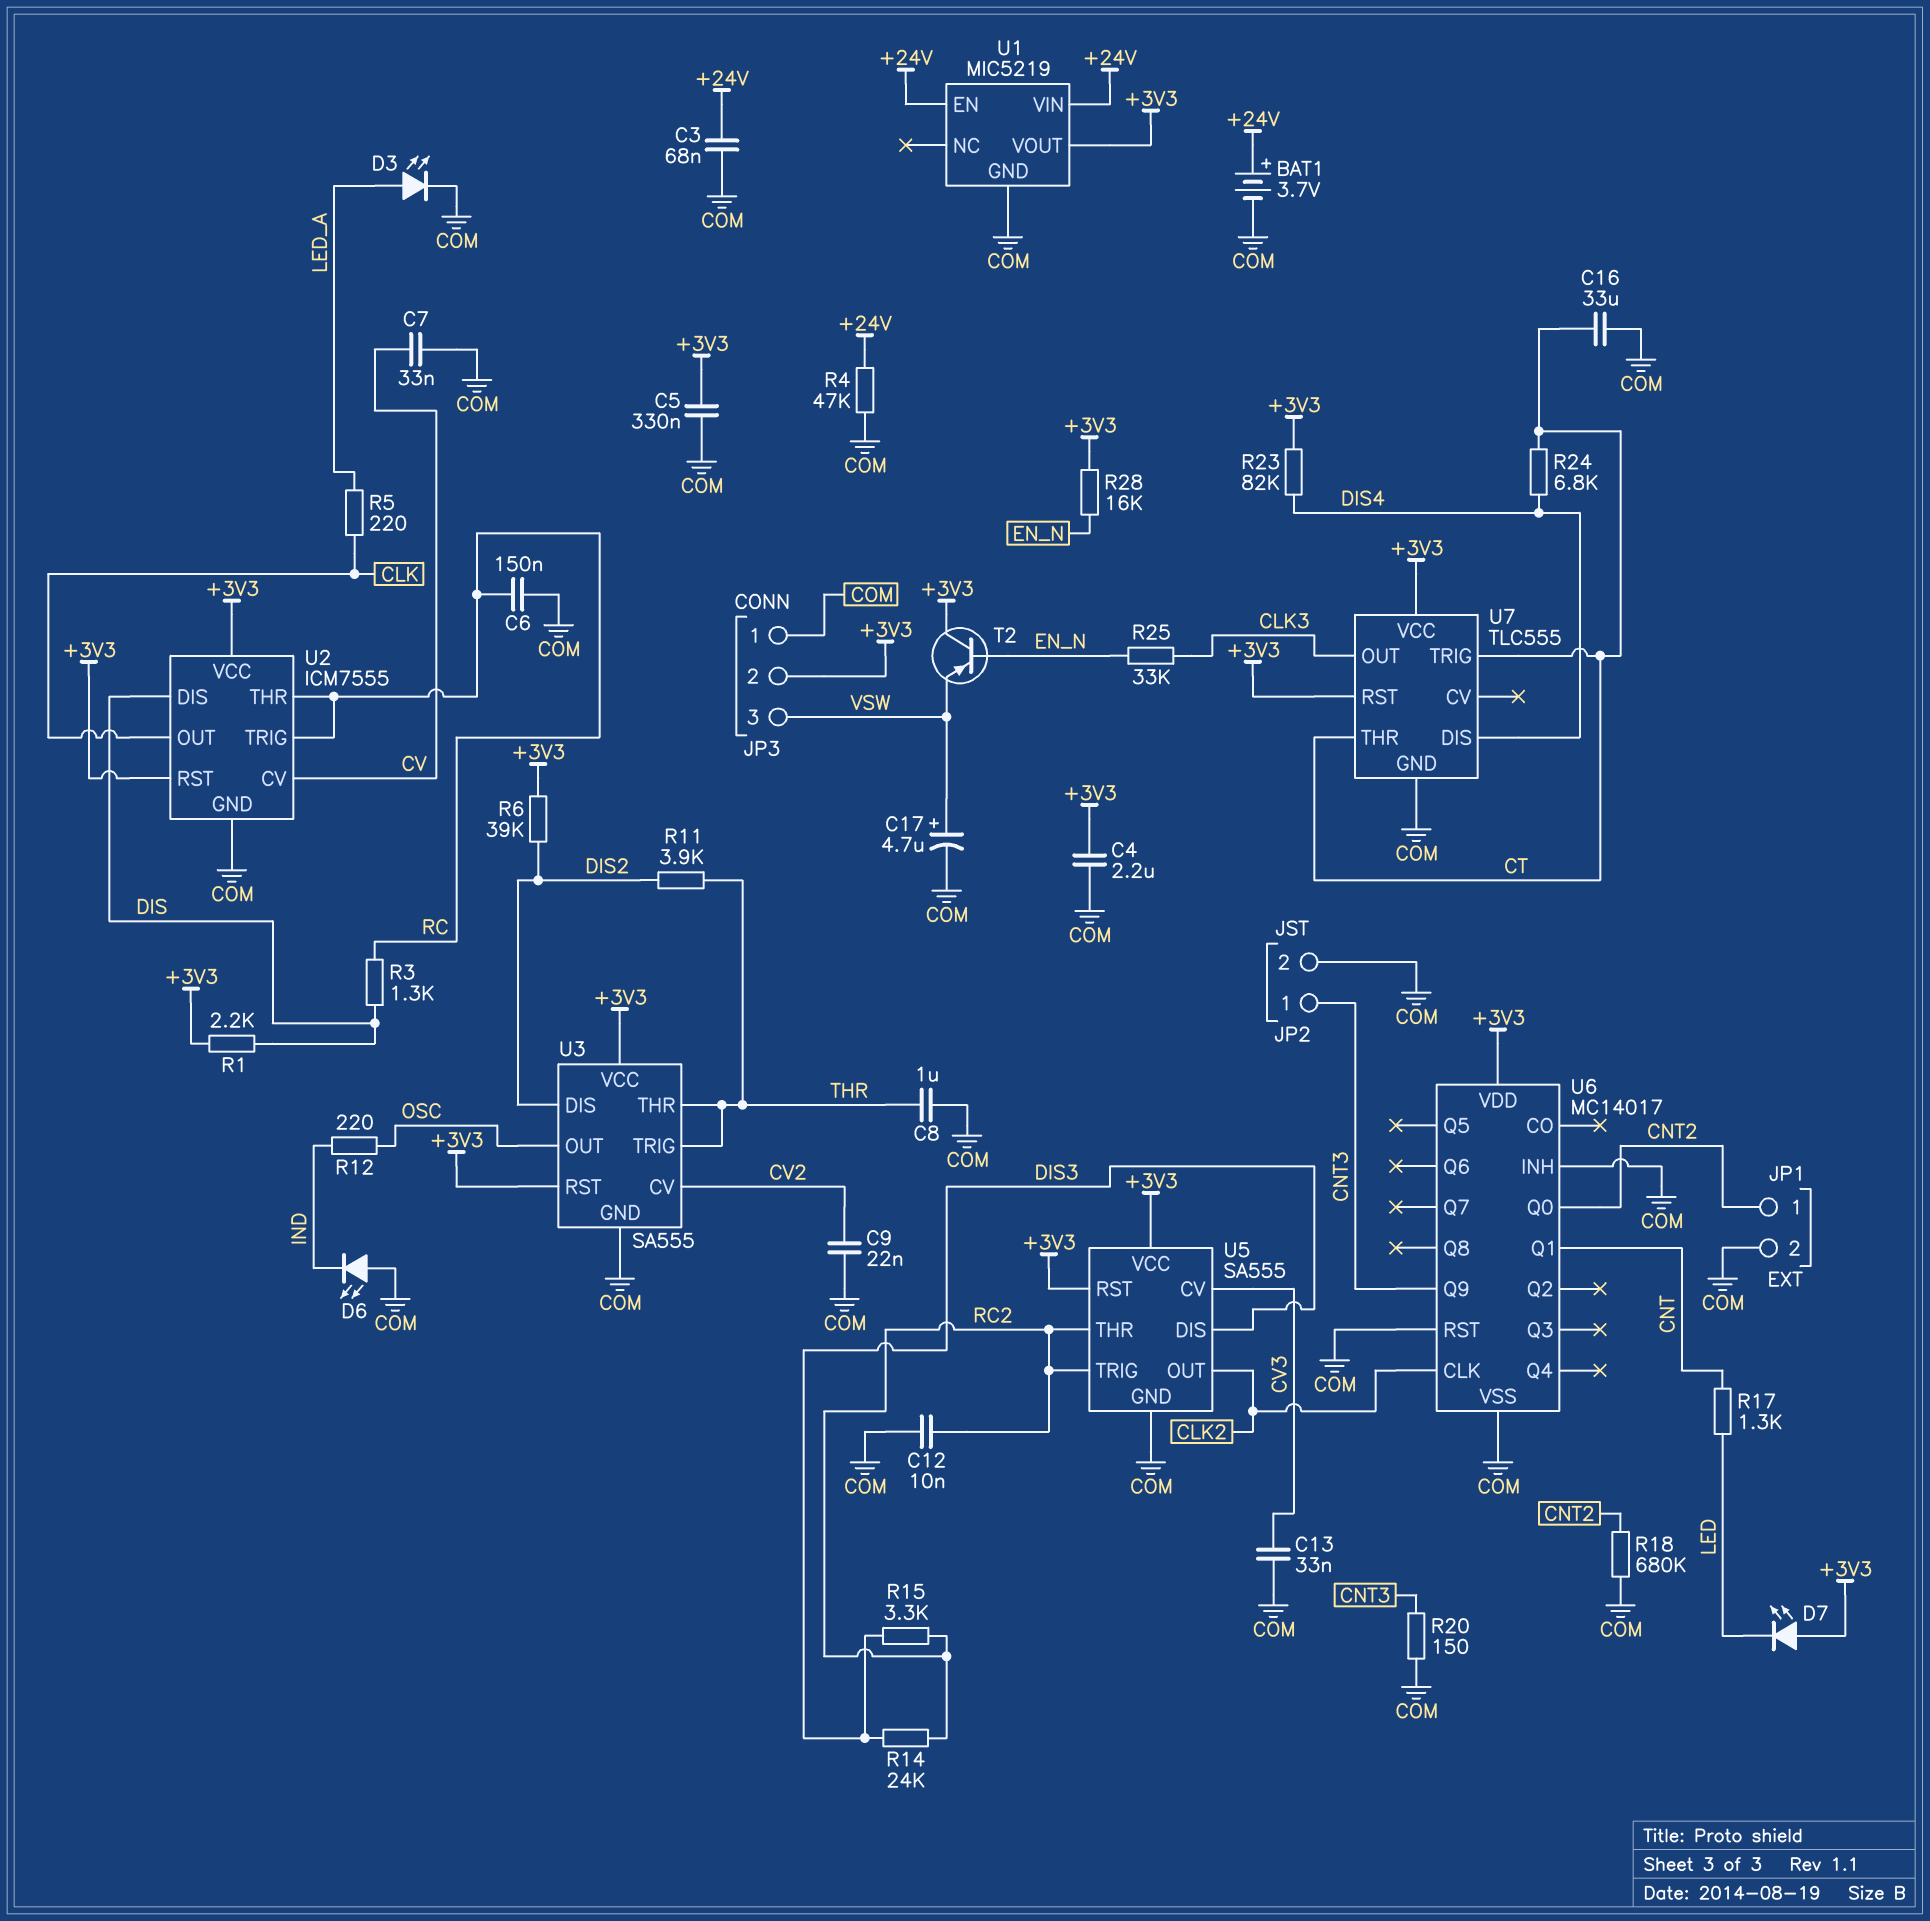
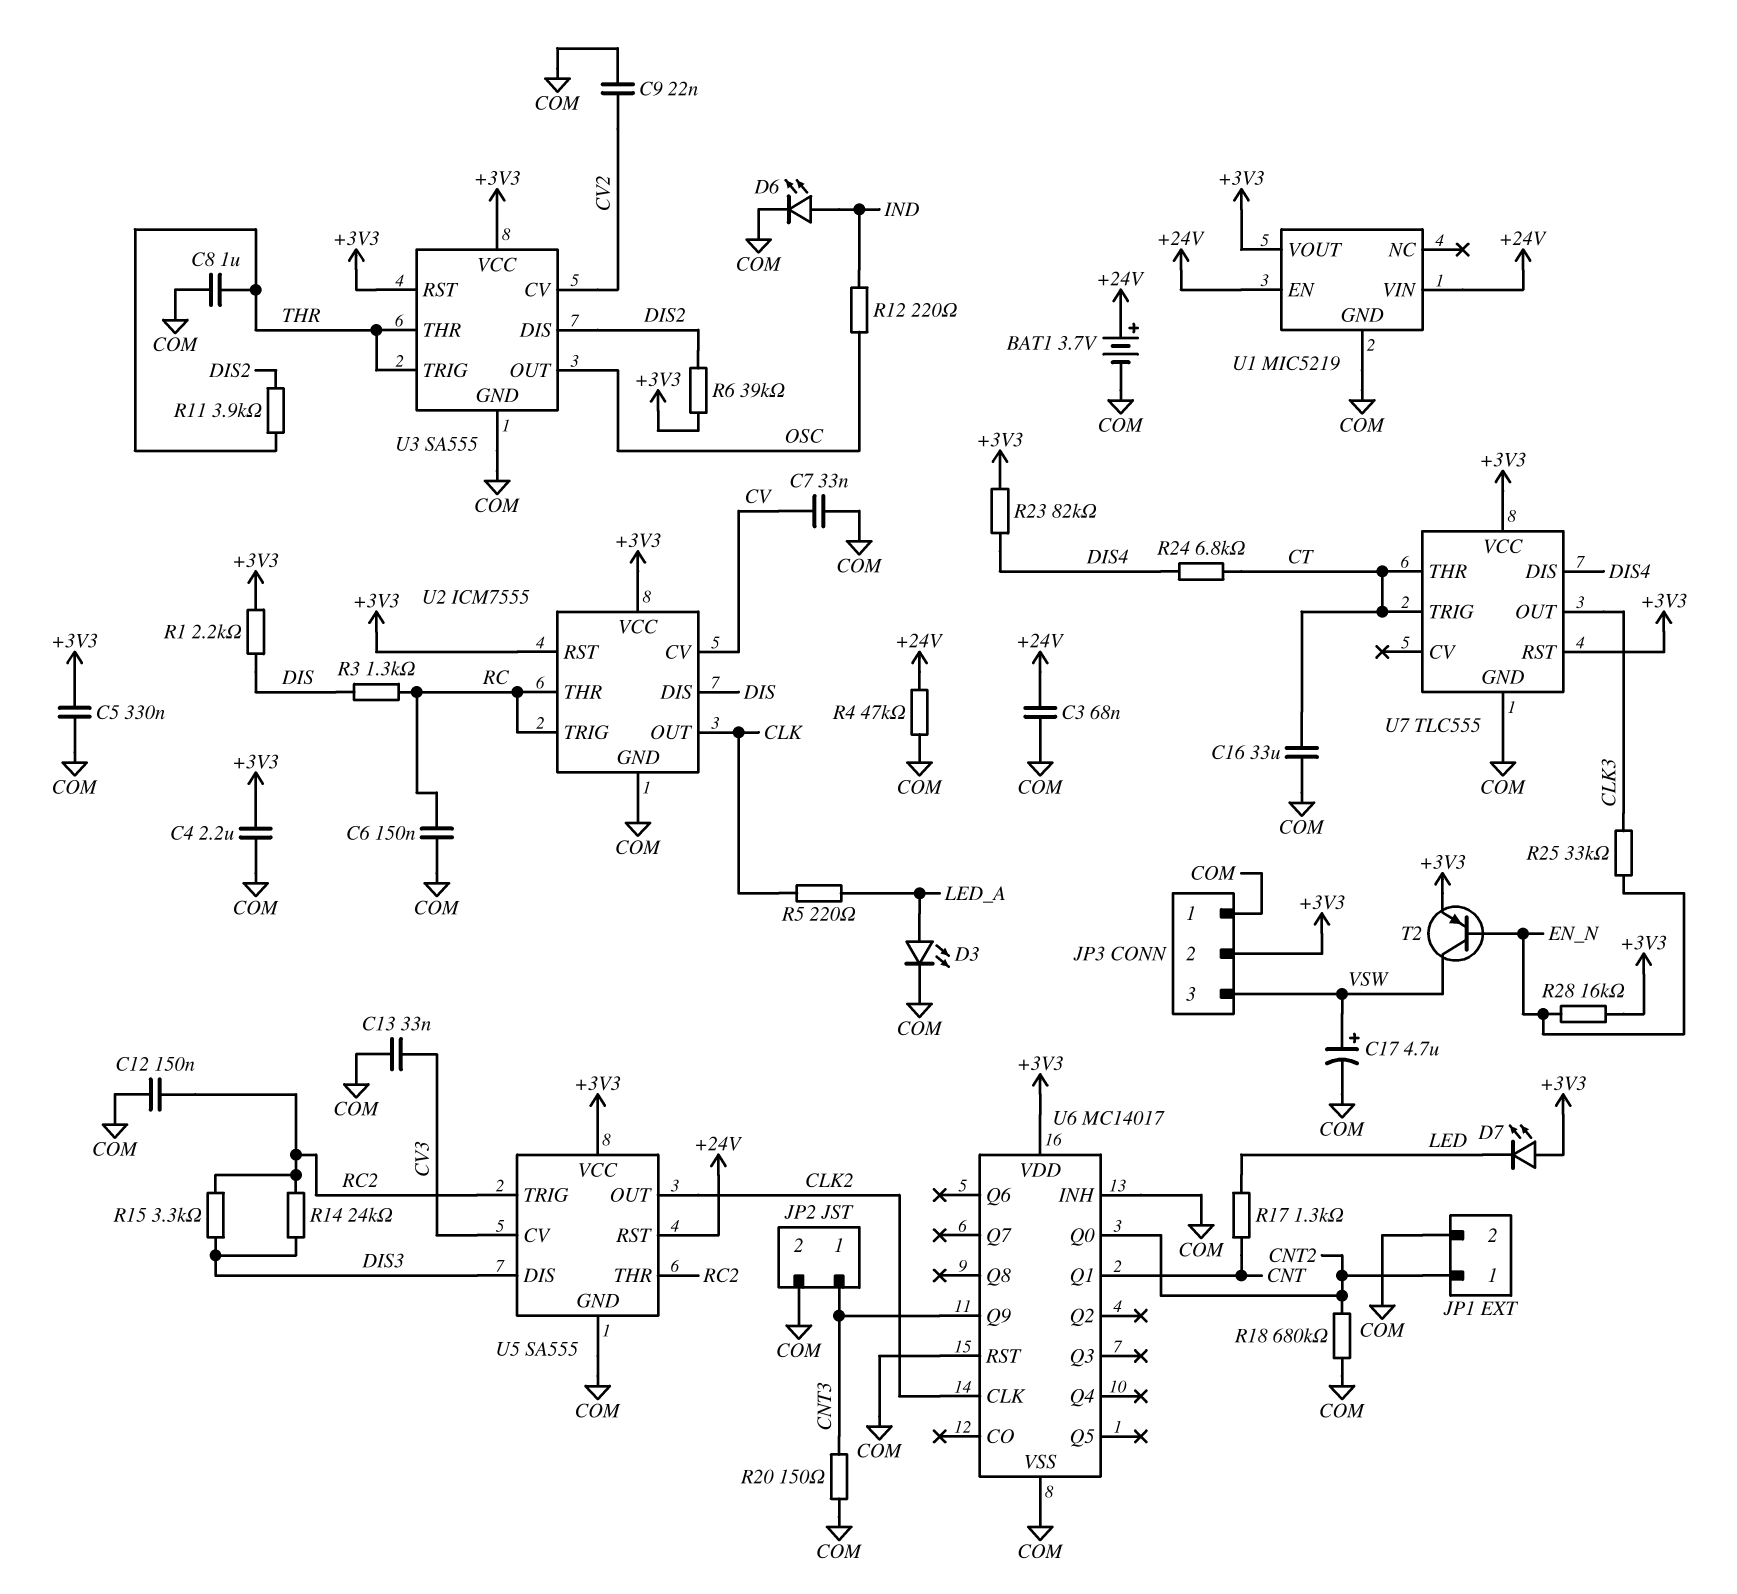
C12: 10nF (COM, RC2) -> 150nF (COM, RC2)
D6: LED (A COM, K IND) -> LED (A IND, K COM)
T2: PNP (B EN_N, C +3V3, E VSW) -> PNP (B EN_N, C VSW, E +3V3)
U5 pin RST: +3V3 -> +24V

